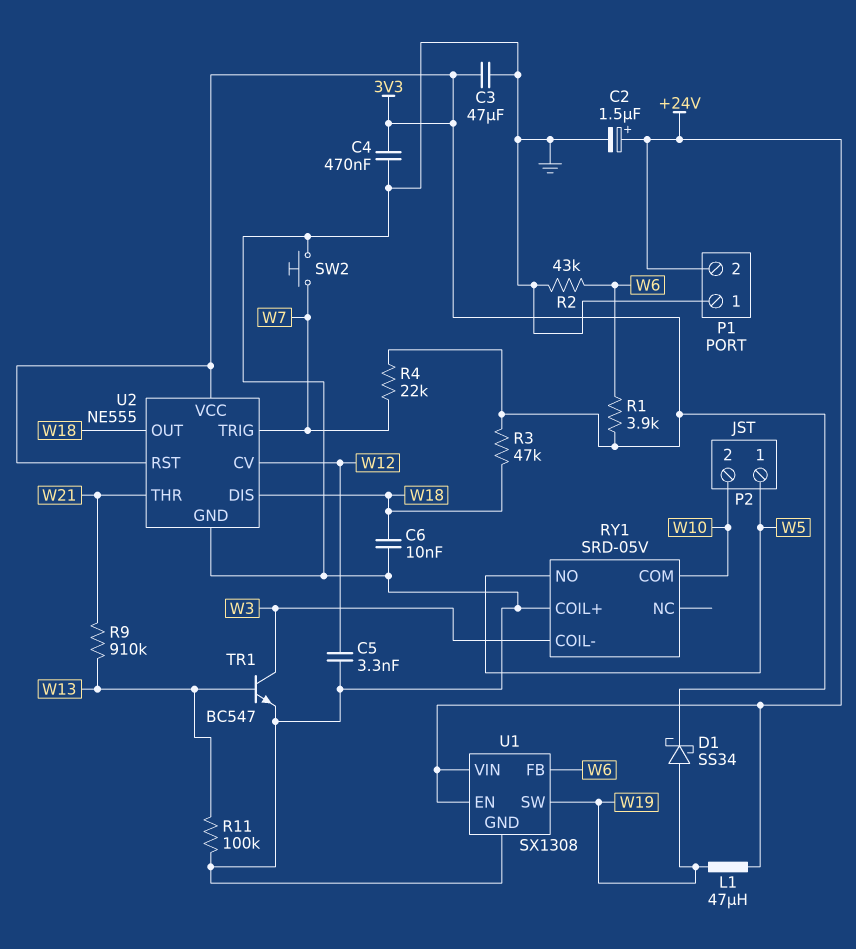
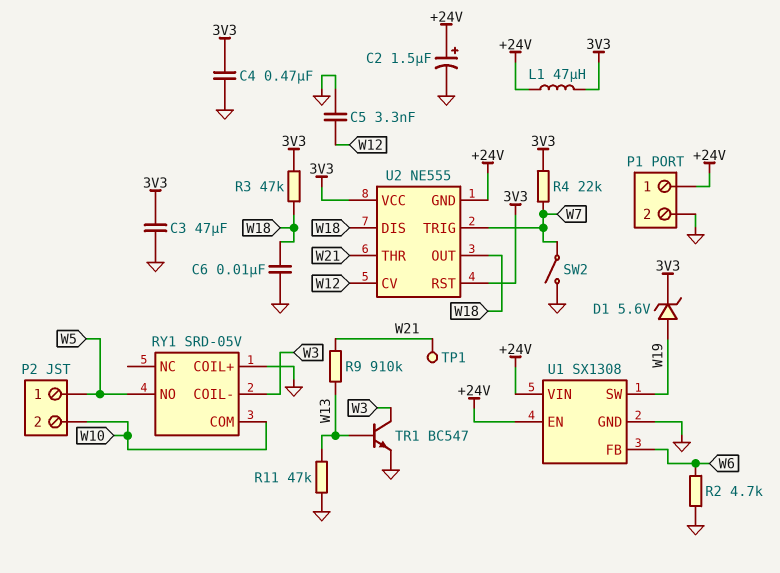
D1: schottky SS34 (A W19, K 3V3) -> zener 5.6V (A W19, K 3V3)
L1: 47uH (+24V, W19) -> 47uH (+24V, 3V3)
P1 pin 1: GND -> +24V
P1 pin 2: +24V -> GND
R1: 3.9k (3V3, W6) -> none
R2: 43k (GND, W6) -> 4.7k (GND, W6)
R11: 100k (GND, W13) -> 47k (GND, W13)
SW2: button (GND, W7) -> switch (GND, W7)
TP1: none -> test point (W21)
U2 pin GND: GND -> +24V

